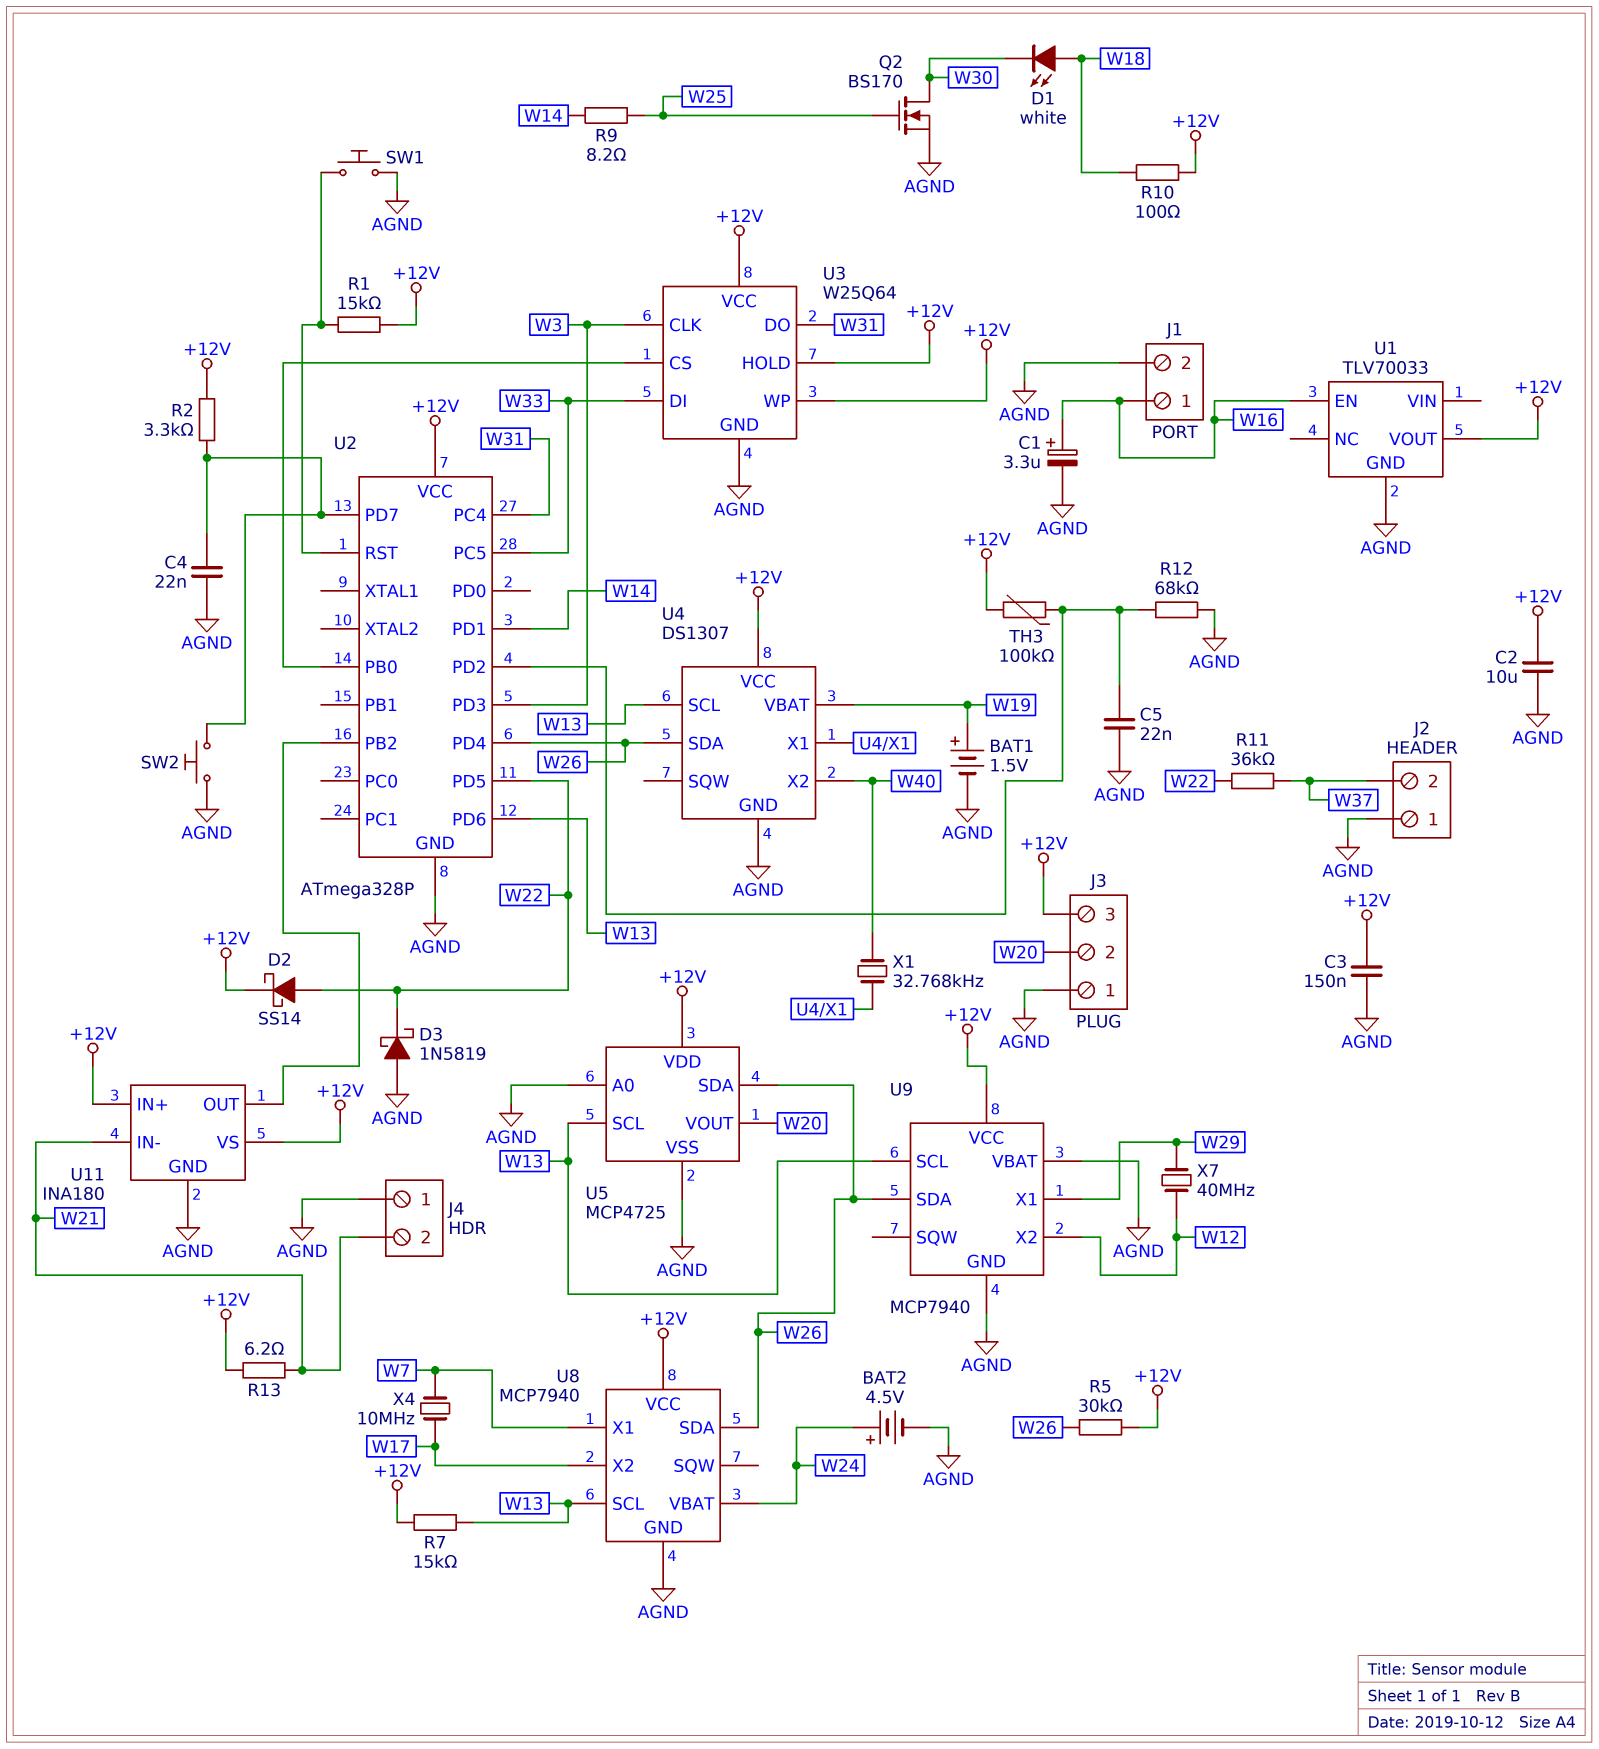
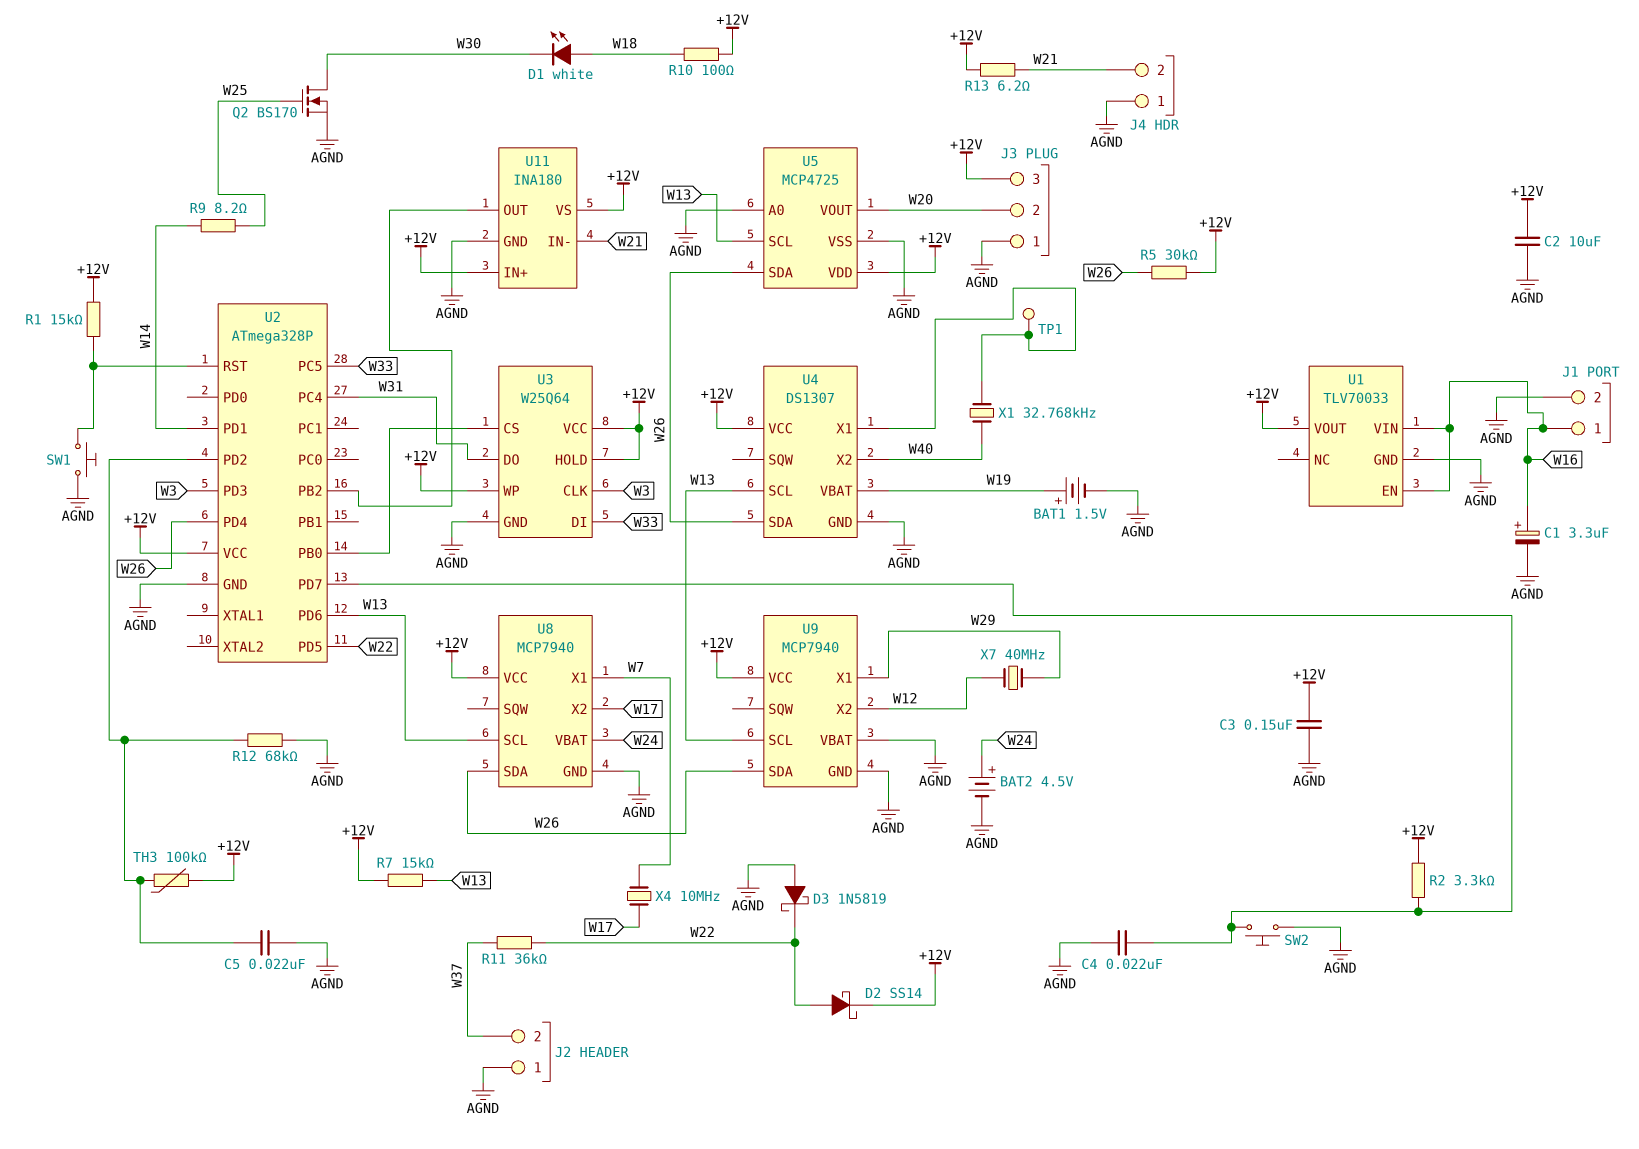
TP1: none -> test point (U4/X1)
U1 pin VIN: none -> W16

